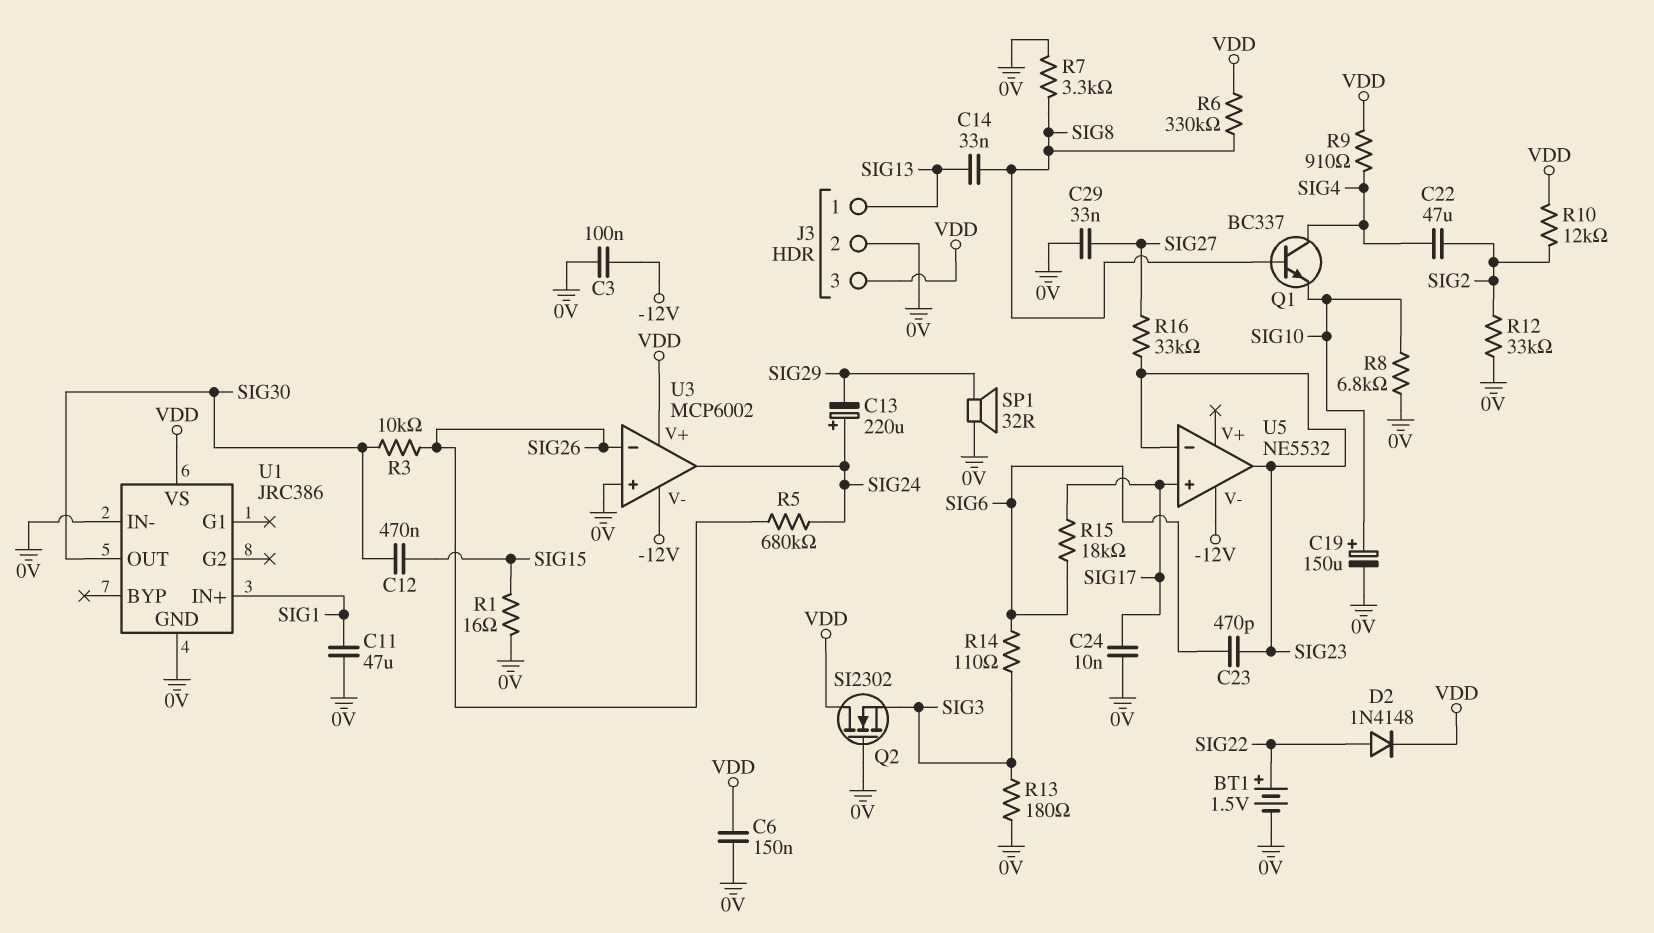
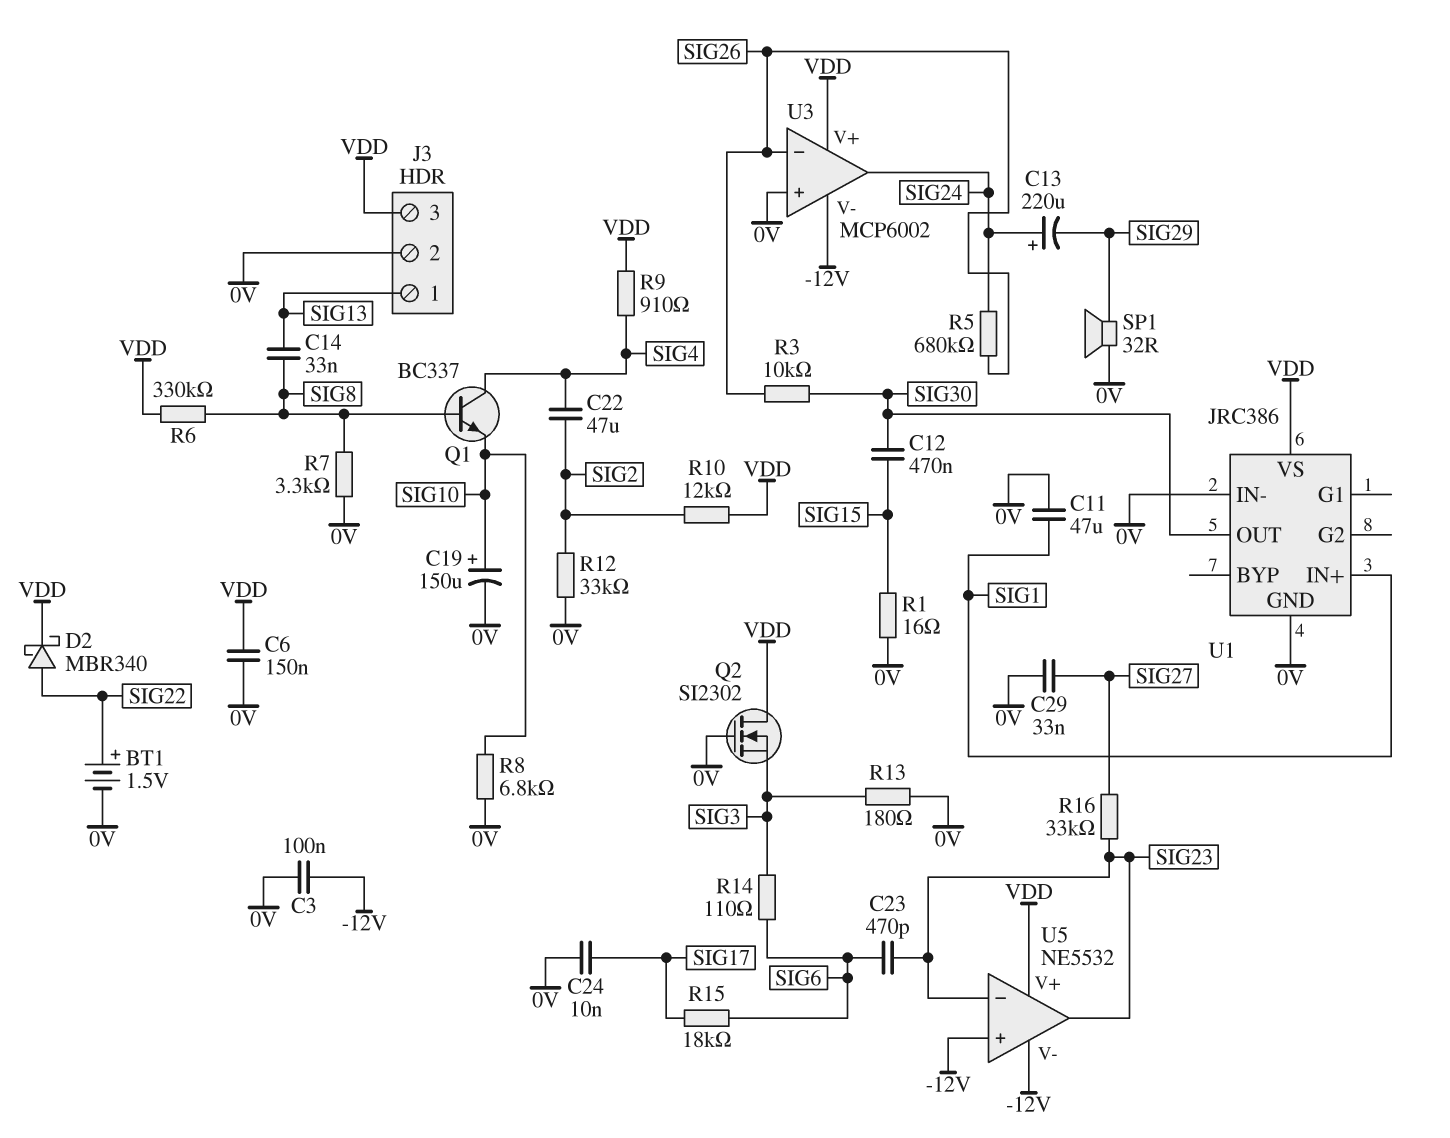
D2: diode 1N4148 (A SIG22, K VDD) -> schottky MBR340 (A SIG22, K VDD)
U5 pin V+: none -> VDD
U5 pin in+: SIG17 -> -12V

